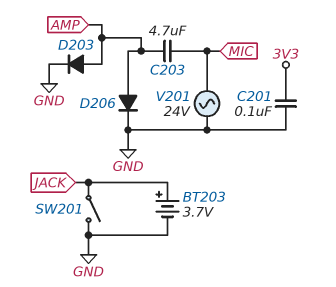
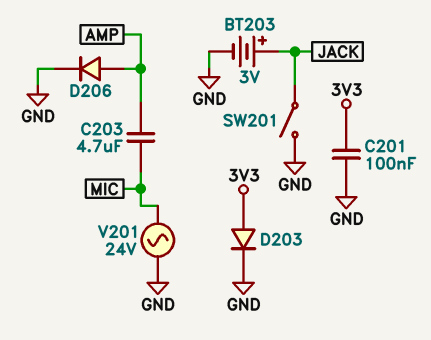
BT203: 3.7V (plus JACK, minus GND) -> 3V (plus JACK, minus GND)
D203: diode (A AMP, K GND) -> diode (A 3V3, K GND)

